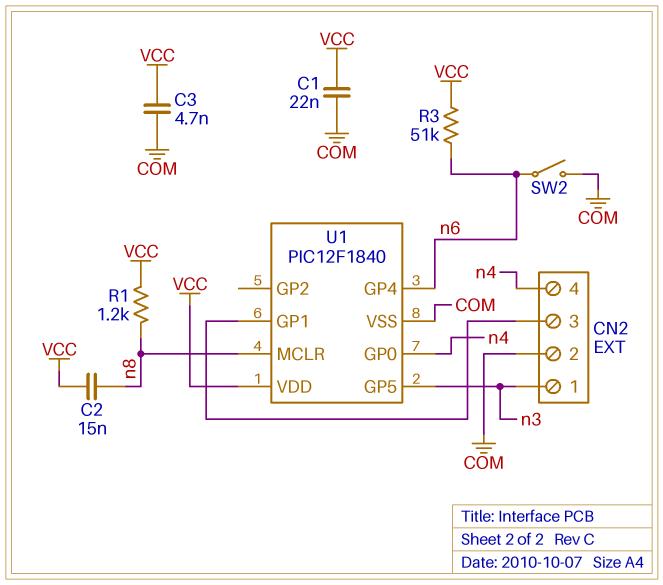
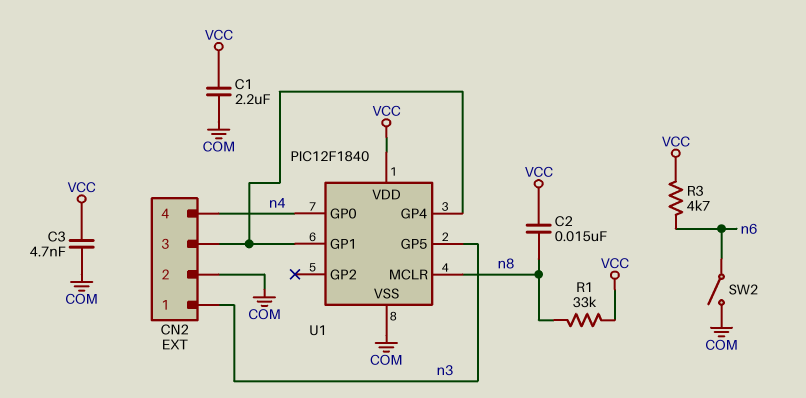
C1: 22nF (COM, VCC) -> 2.2uF (COM, VCC)
R1: 1.2k (VCC, n8) -> 33k (VCC, n8)
R3: 51k (VCC, n6) -> 4.7k (VCC, n6)
U1 pin GP4: n6 -> CN2/3

